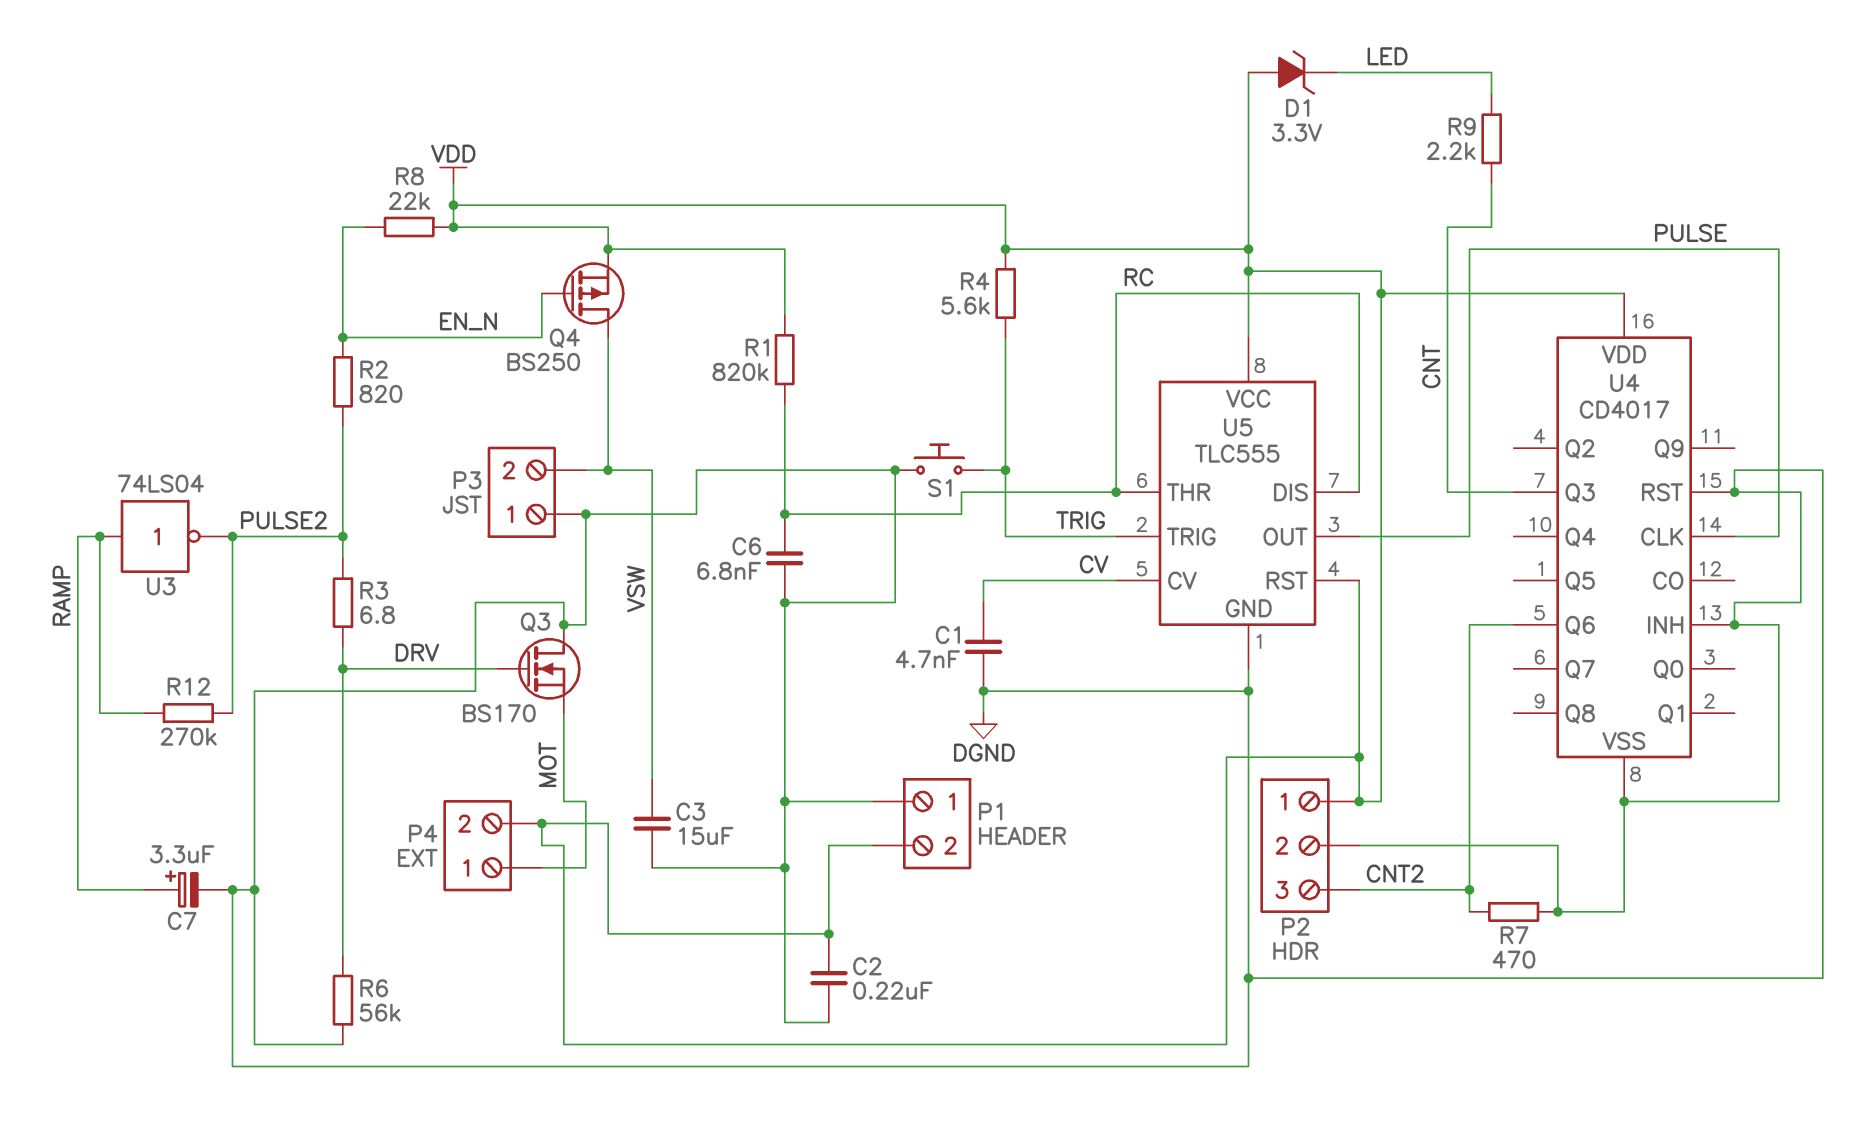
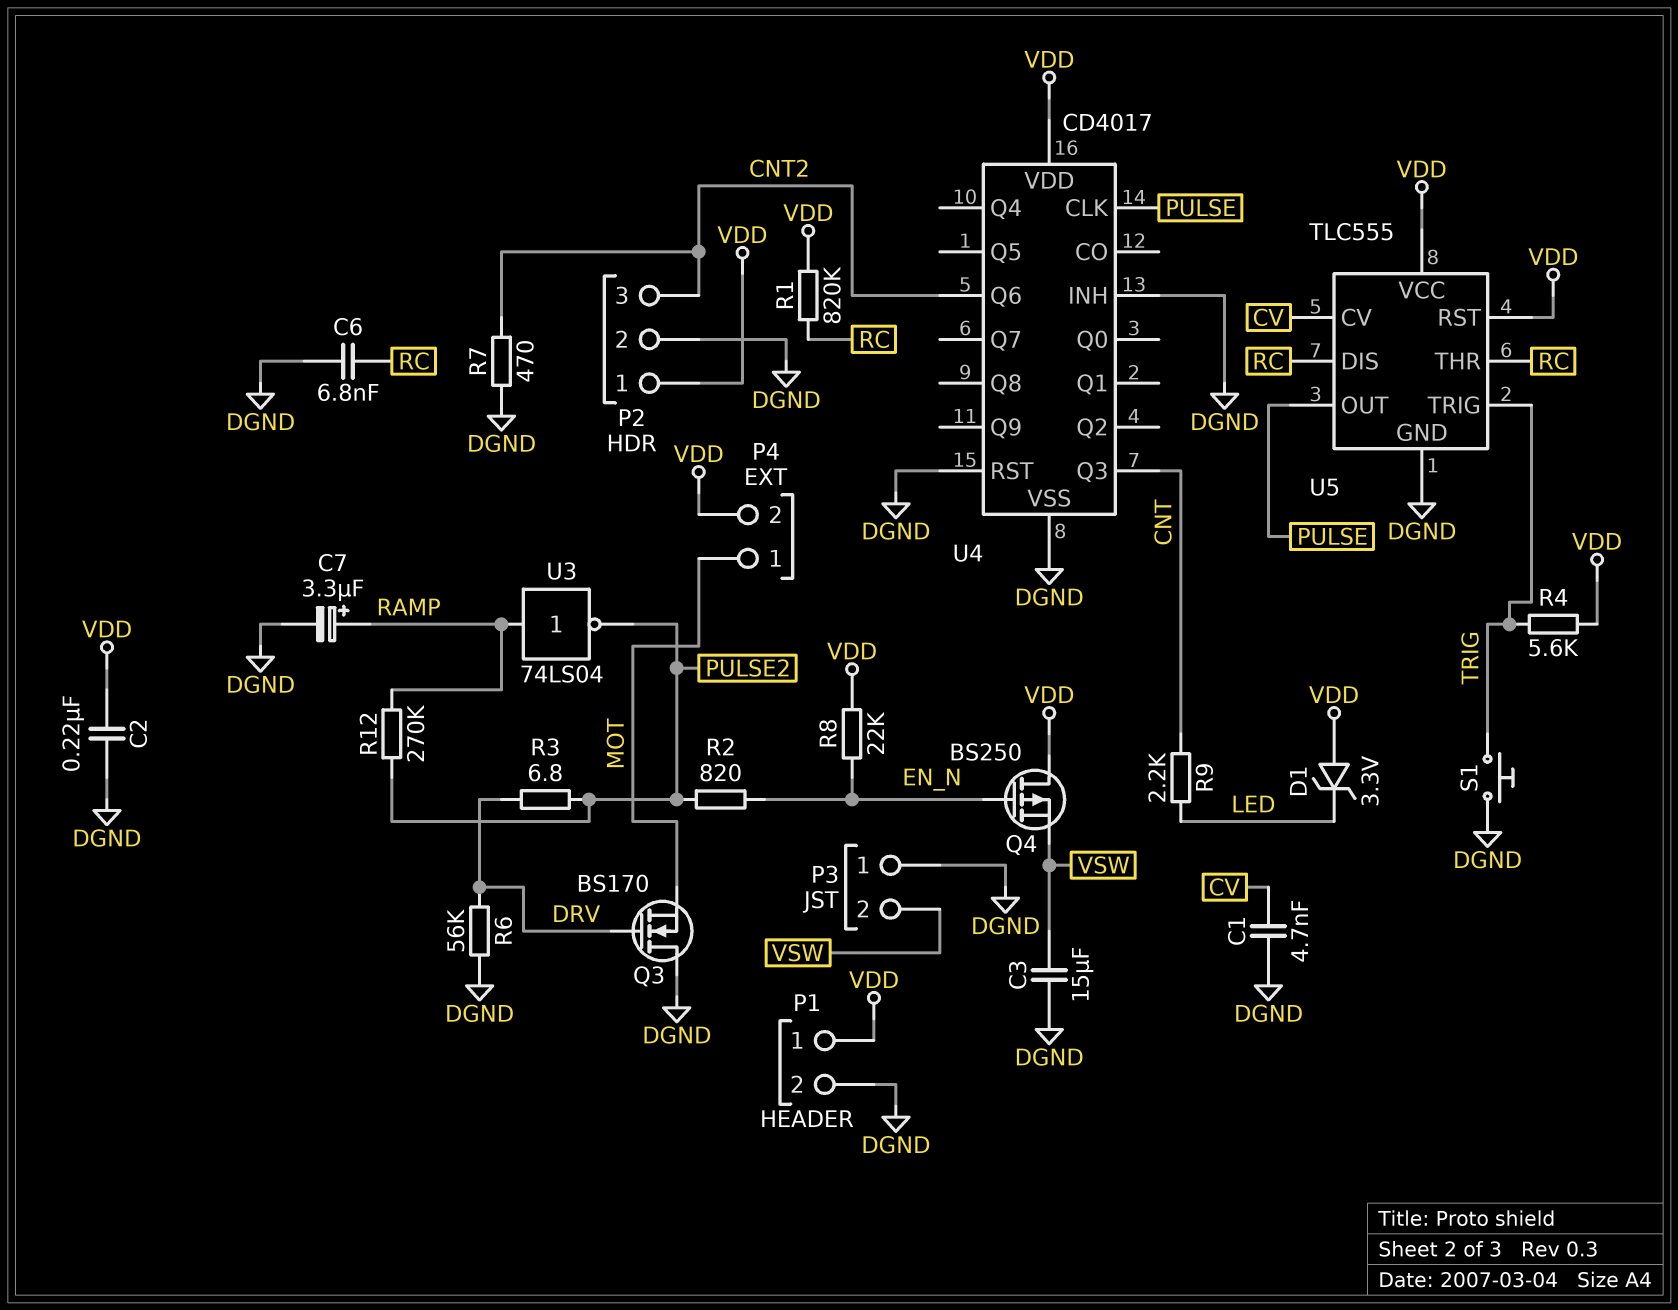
P1 pin 1: DGND -> VDD
P1 pin 2: VDD -> DGND
Q4: PMOS BS250 (G EN_N, D VSW, S VDD) -> PMOS BS250 (G EN_N, D VDD, S VSW)

